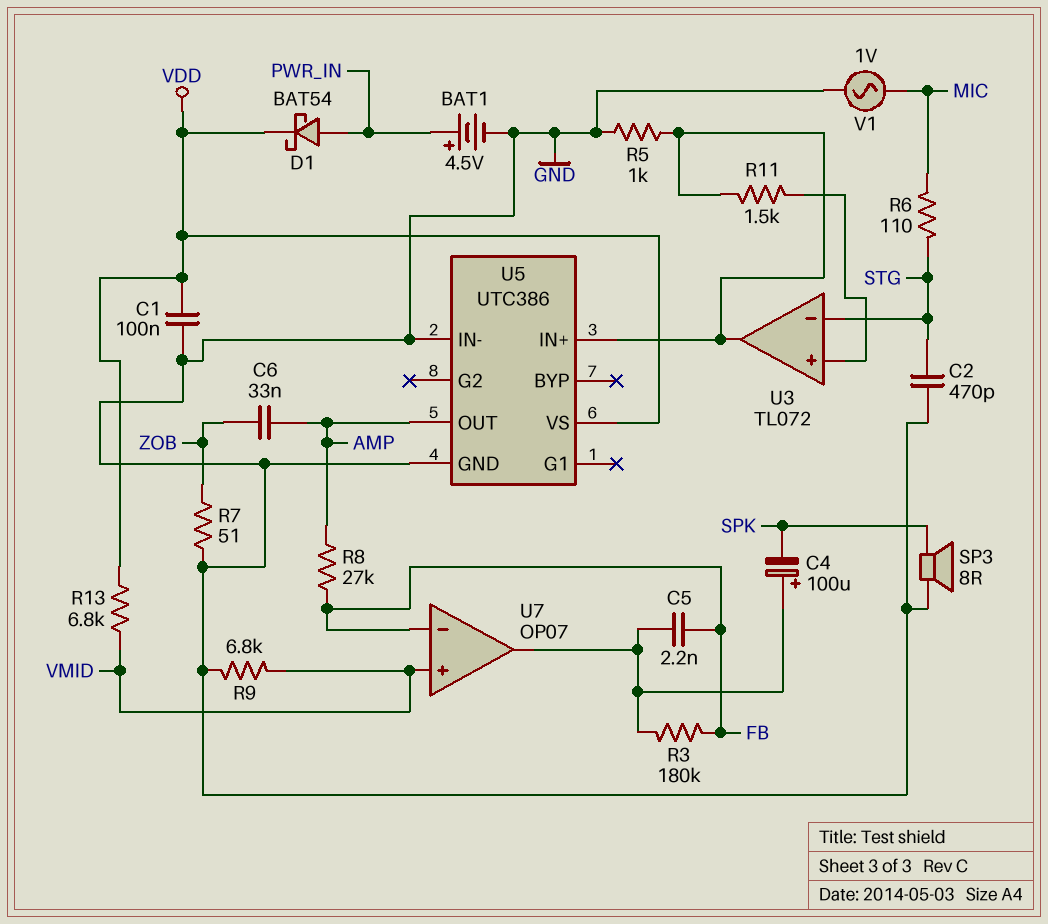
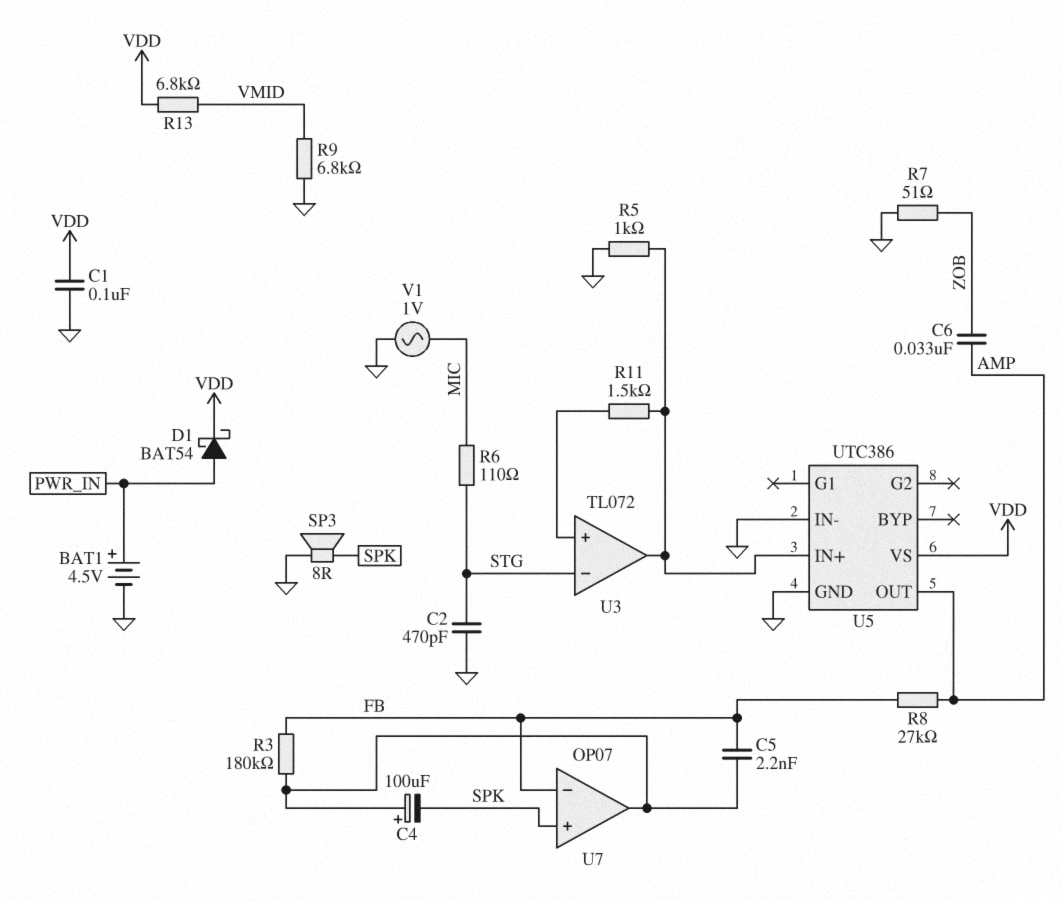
U7 pin in+: VMID -> SPK

